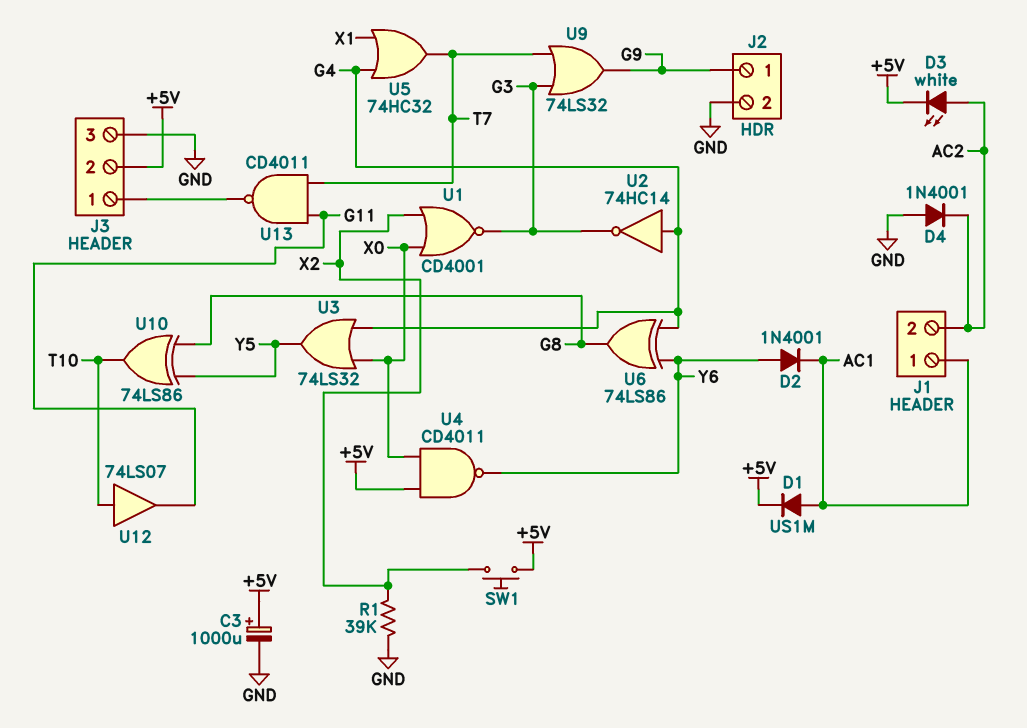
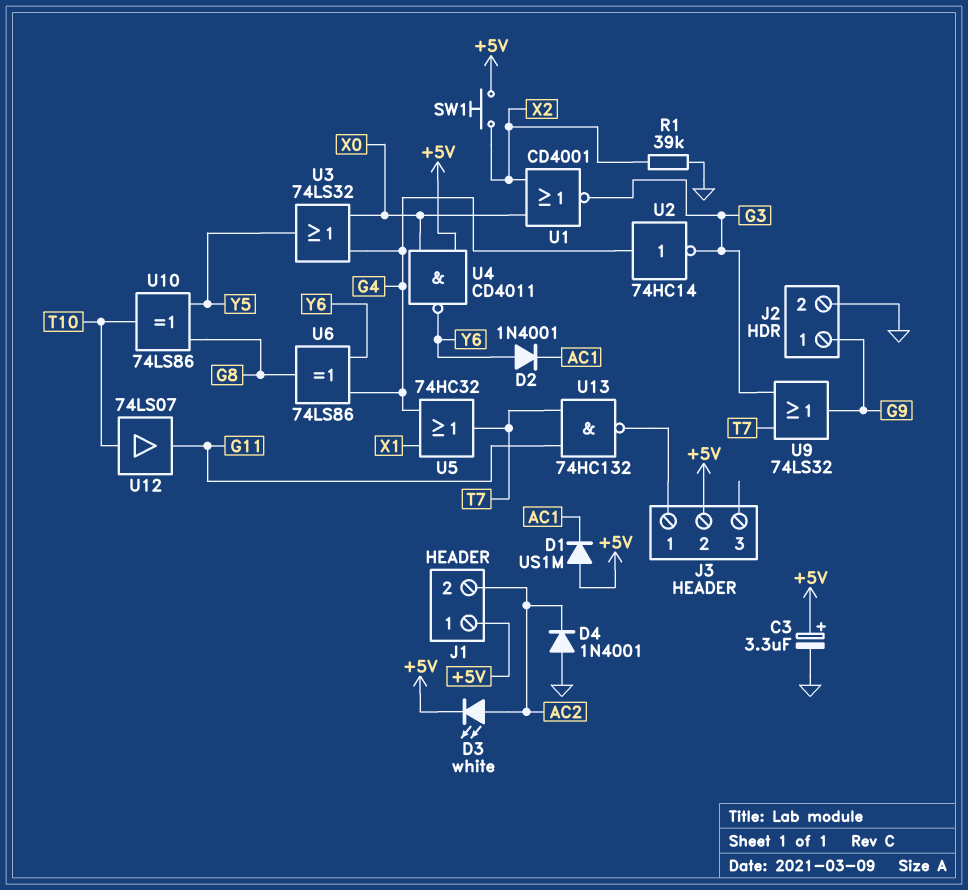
C3: 1000uF (plus +5V, minus GND) -> 3.3uF (plus +5V, minus GND)
D1: diode US1M (A AC1, K +5V) -> diode US1M (A +5V, K AC1)
J1 pin 1: AC1 -> +5V
J3 pin 3: GND -> none
U13: NAND CD4011 (in G11, in T7, out J3/1) -> NAND 74HC132 (in G11, in T7, out J3/1)

